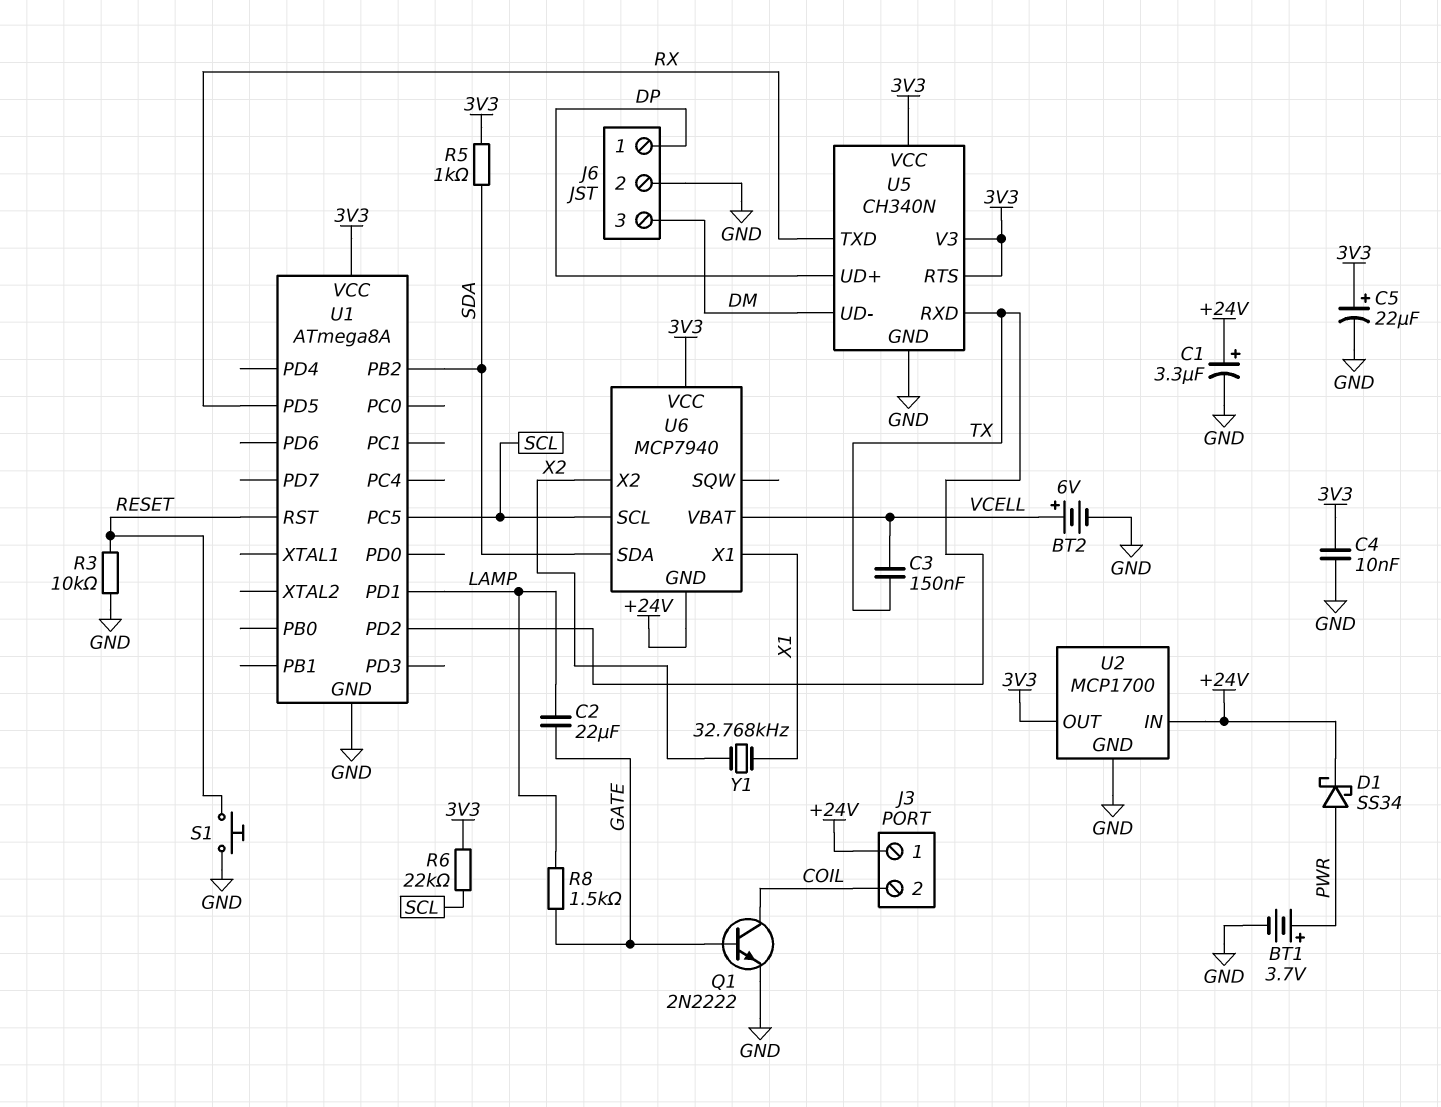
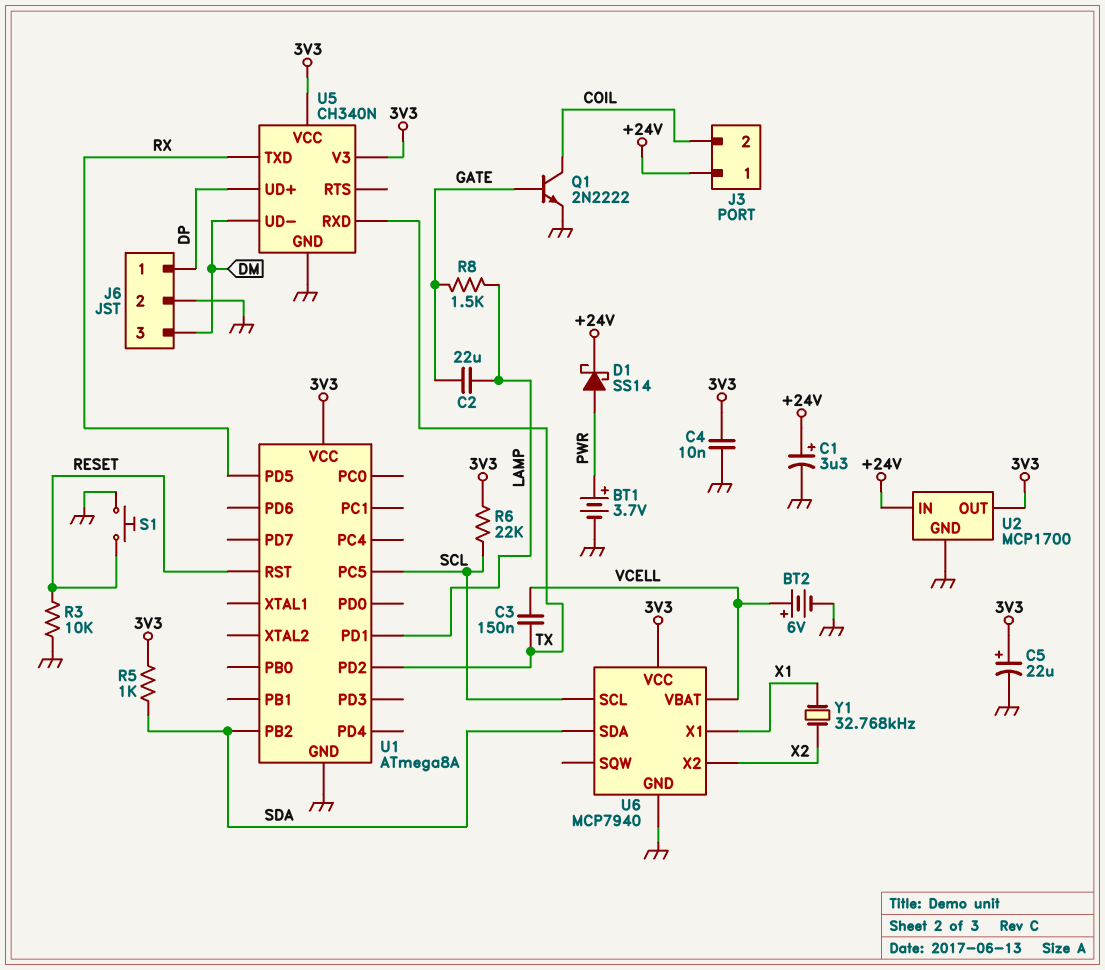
D1: schottky SS34 (A PWR, K +24V) -> schottky SS14 (A PWR, K +24V)
U5 pin RTS: 3V3 -> none
U6 pin GND: +24V -> GND

